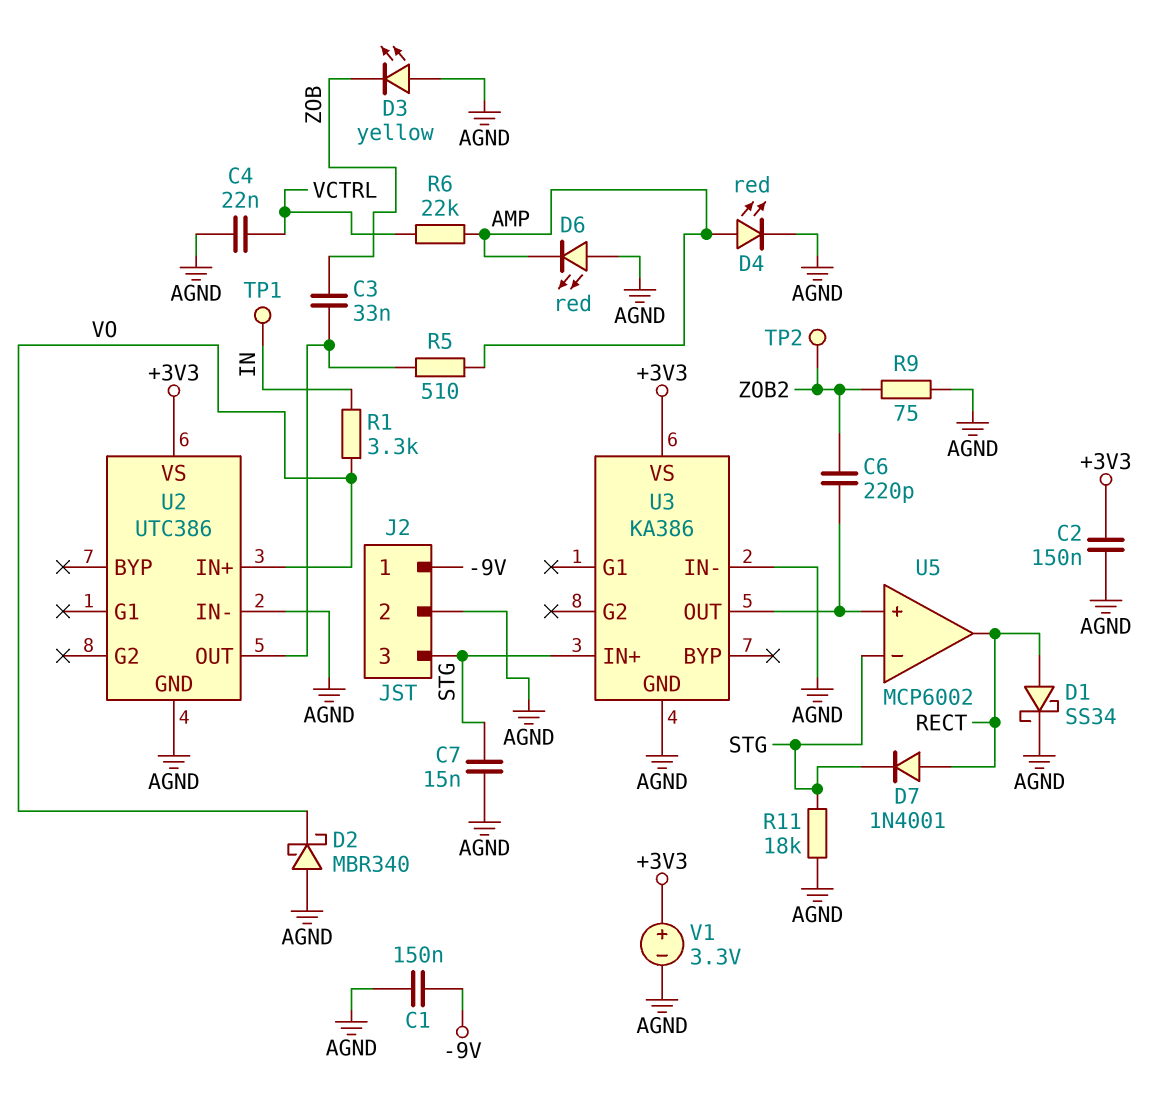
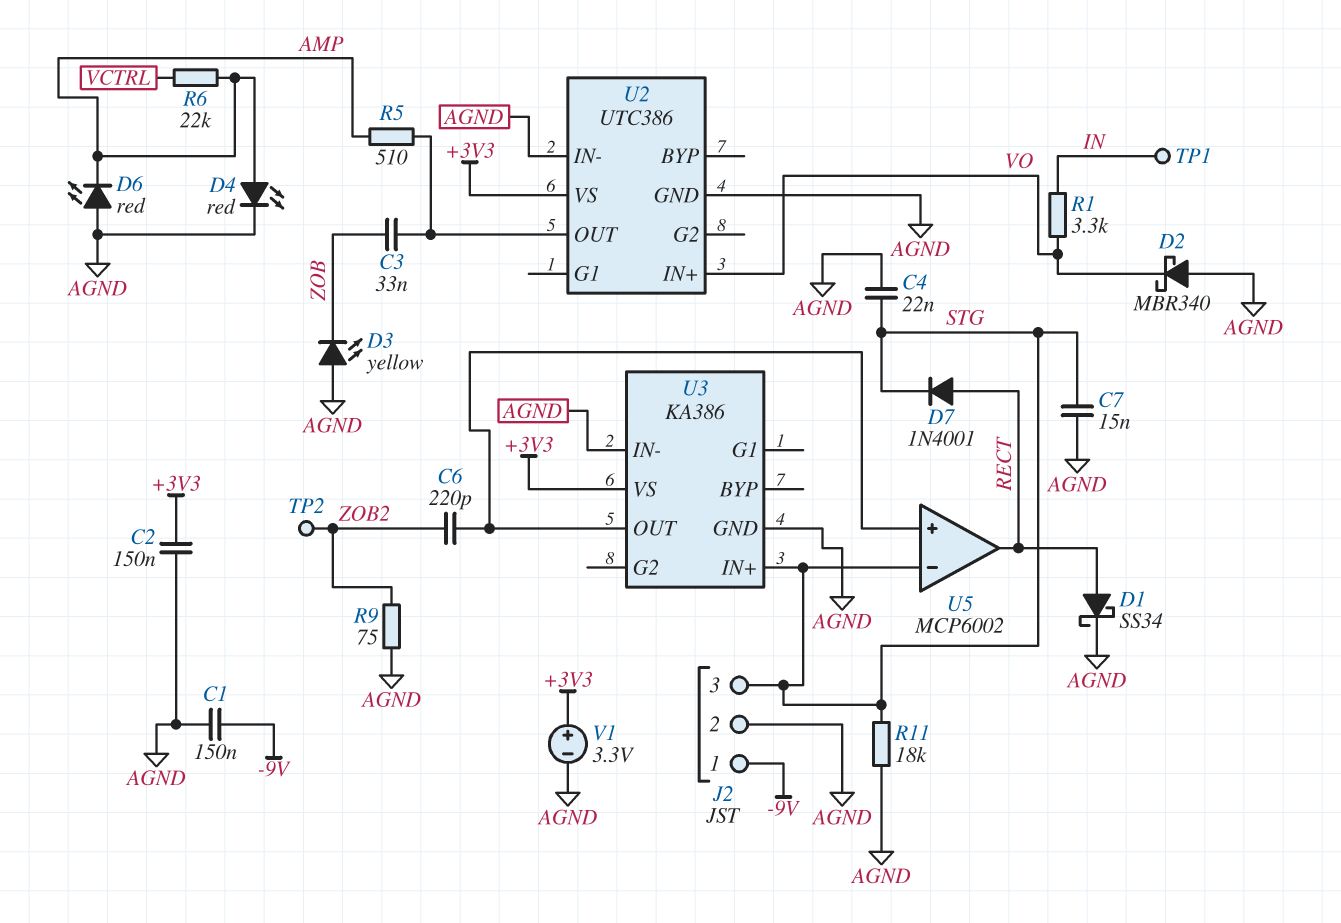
C4: 22nF (AGND, VCTRL) -> 22nF (AGND, STG)

